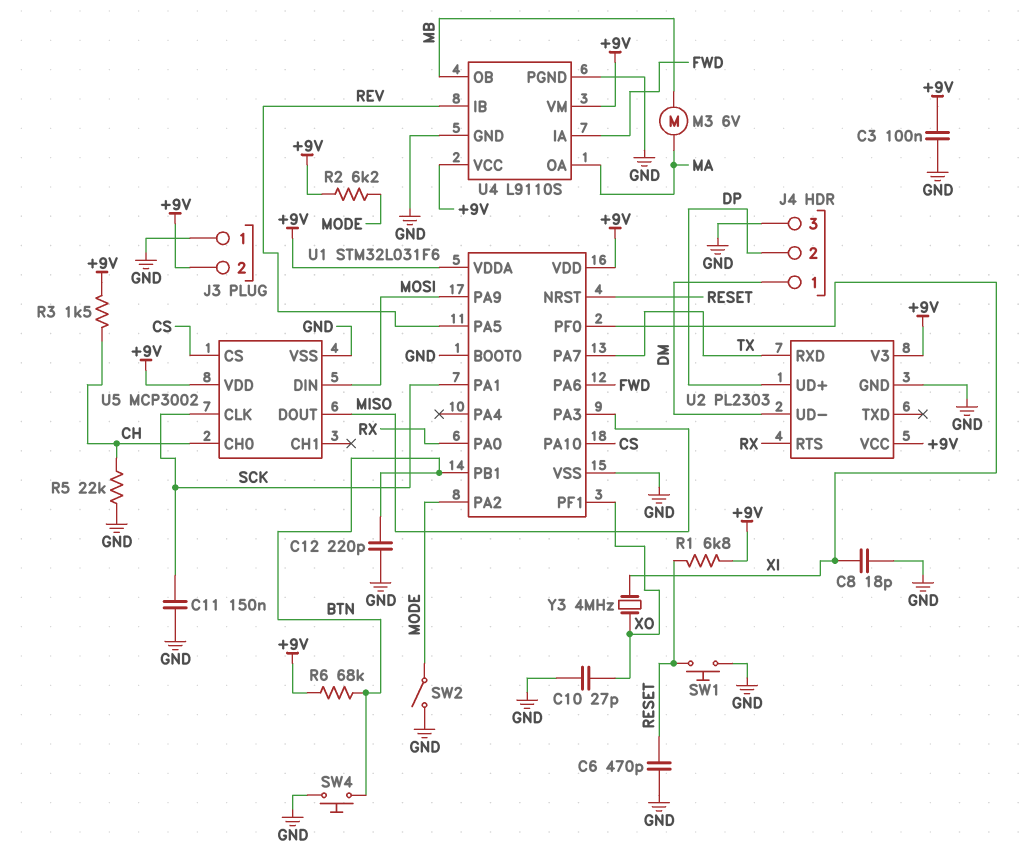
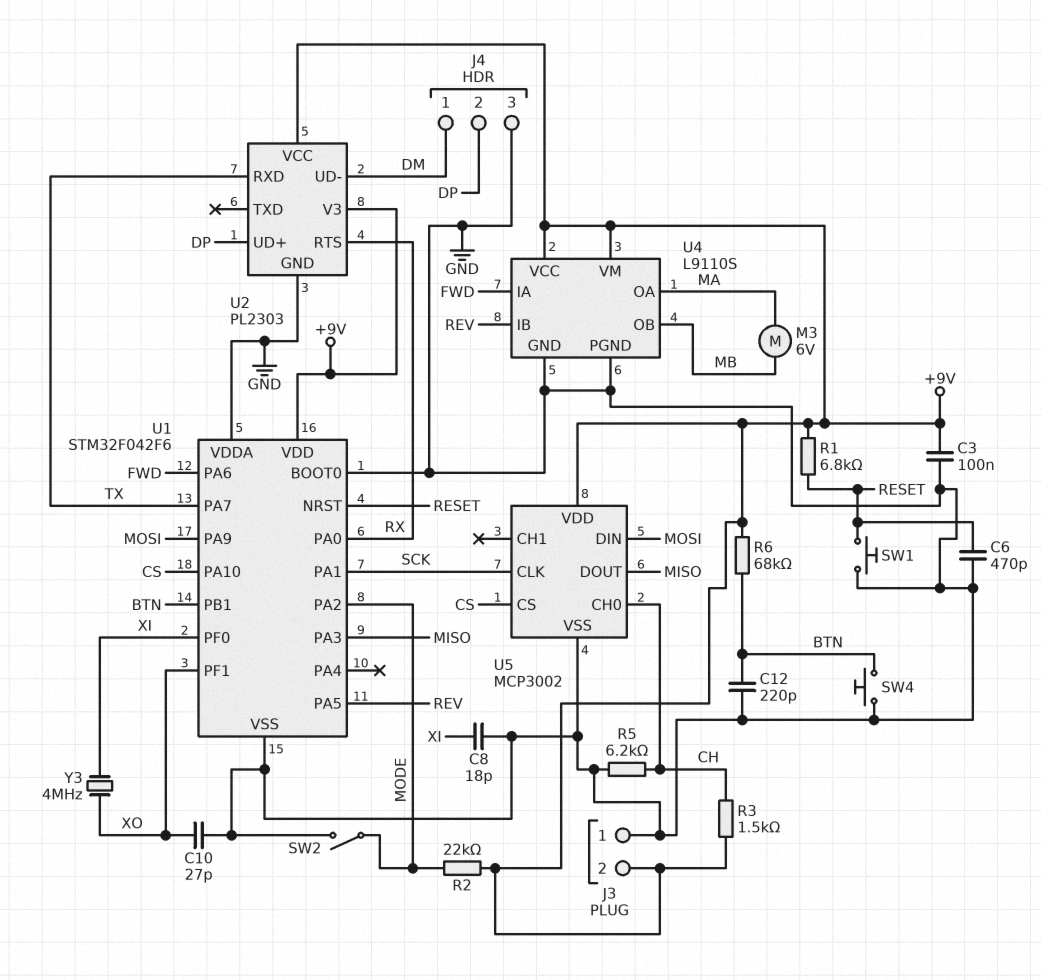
C11: 150nF (GND, SCK) -> none
R2: 6.2k (+9V, MODE) -> 22k (+9V, MODE)
R5: 22k (CH, GND) -> 6.2k (CH, GND)
U1: STM32L031F6 -> STM32F042F6
U1 pin VDDA: +9V -> GND

